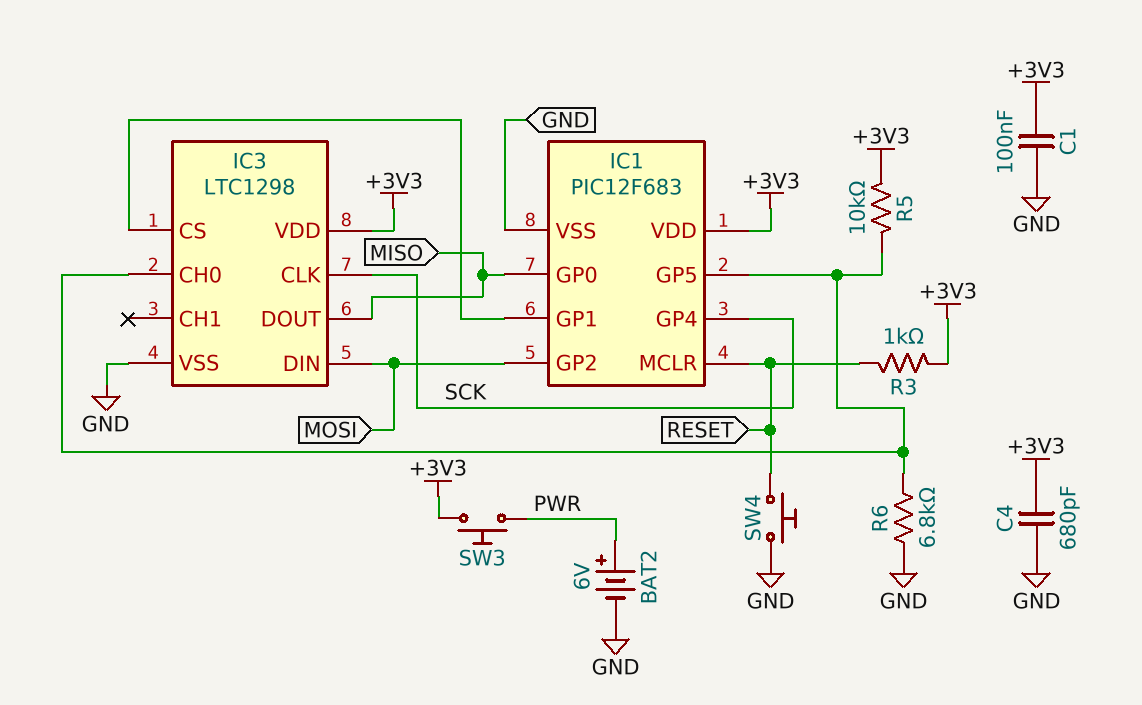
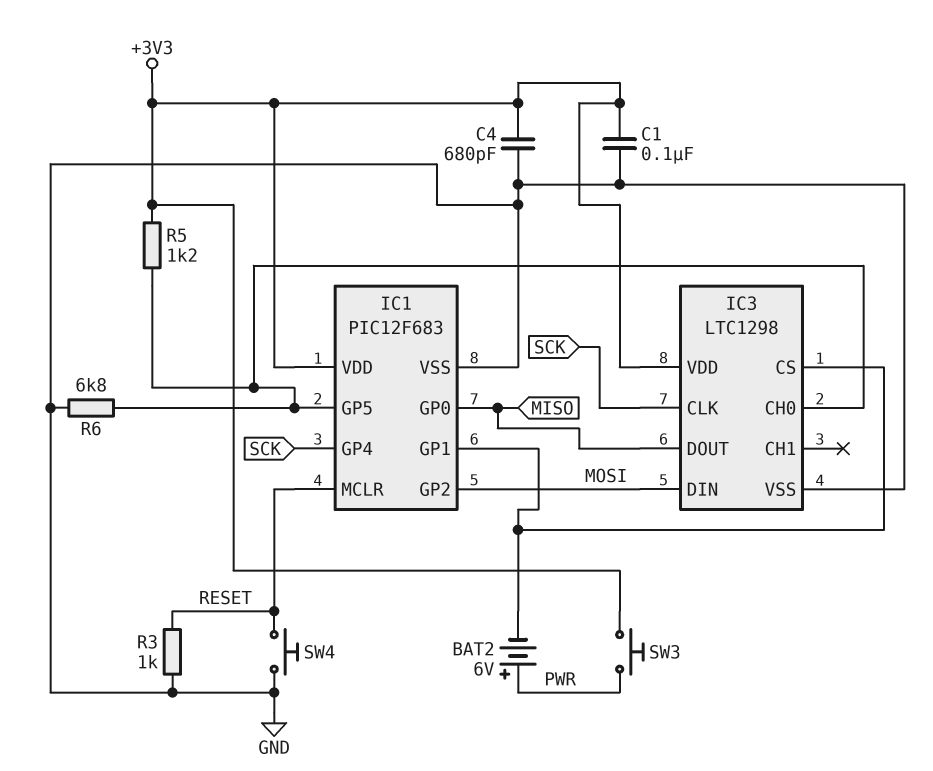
BAT2: 6V (plus PWR, minus GND) -> 6V (plus PWR, minus IC1/GP1)
R3: 1k (+3V3, RESET) -> 1k (GND, RESET)
R5: 10k (+3V3, IC1/GP5) -> 1.2k (+3V3, IC1/GP5)

